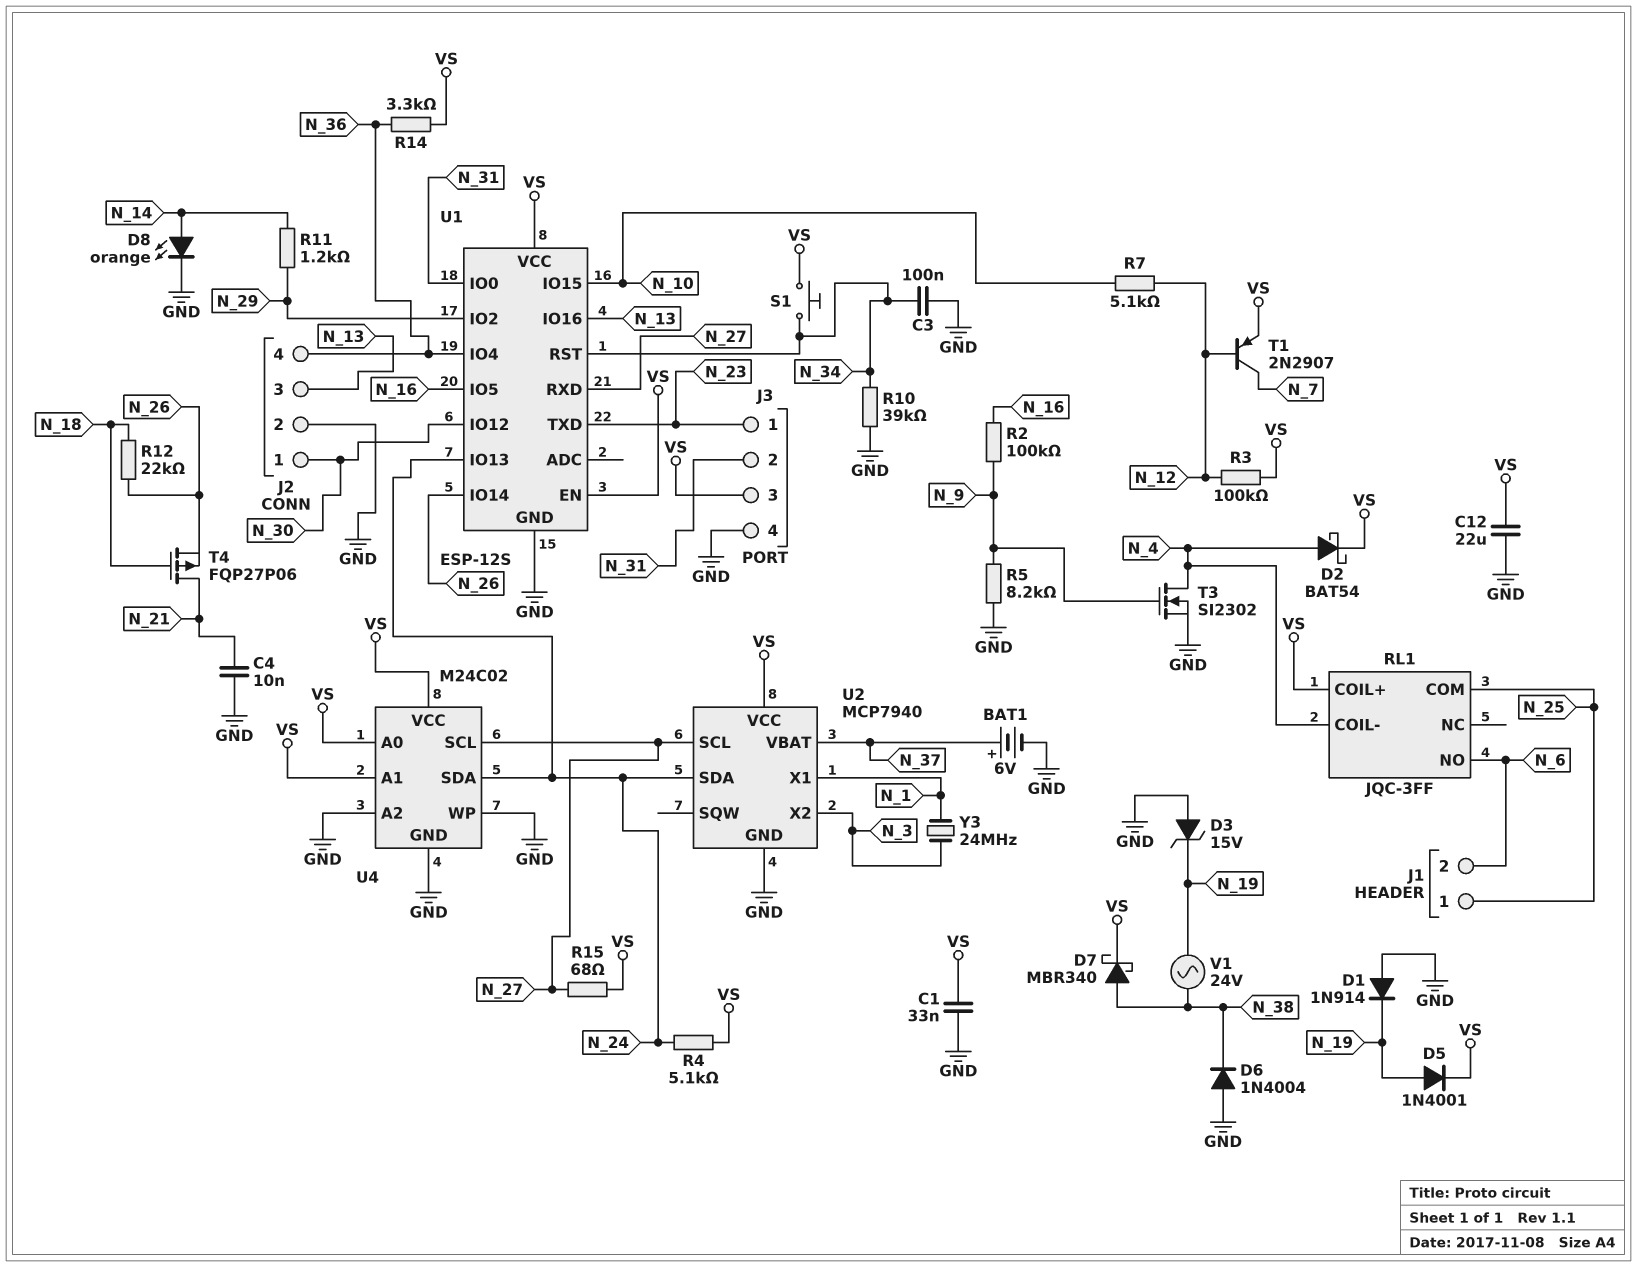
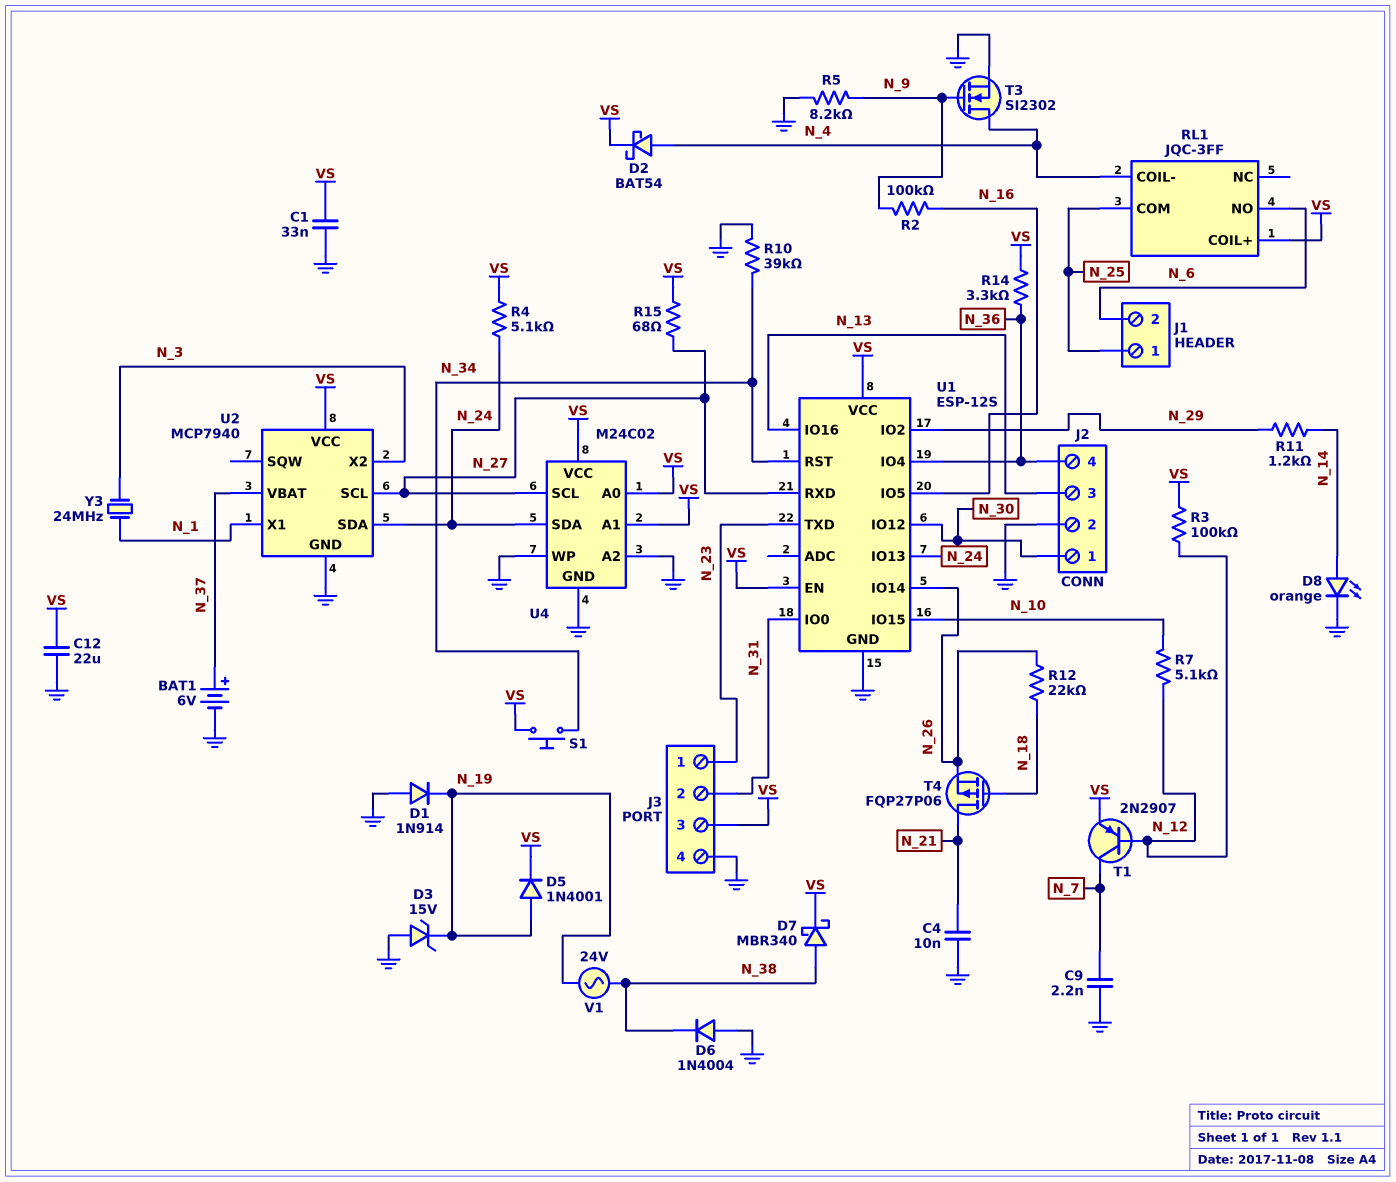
C3: 100nF (GND, N_34) -> none
C9: none -> 2.2nF (GND, N_7)

